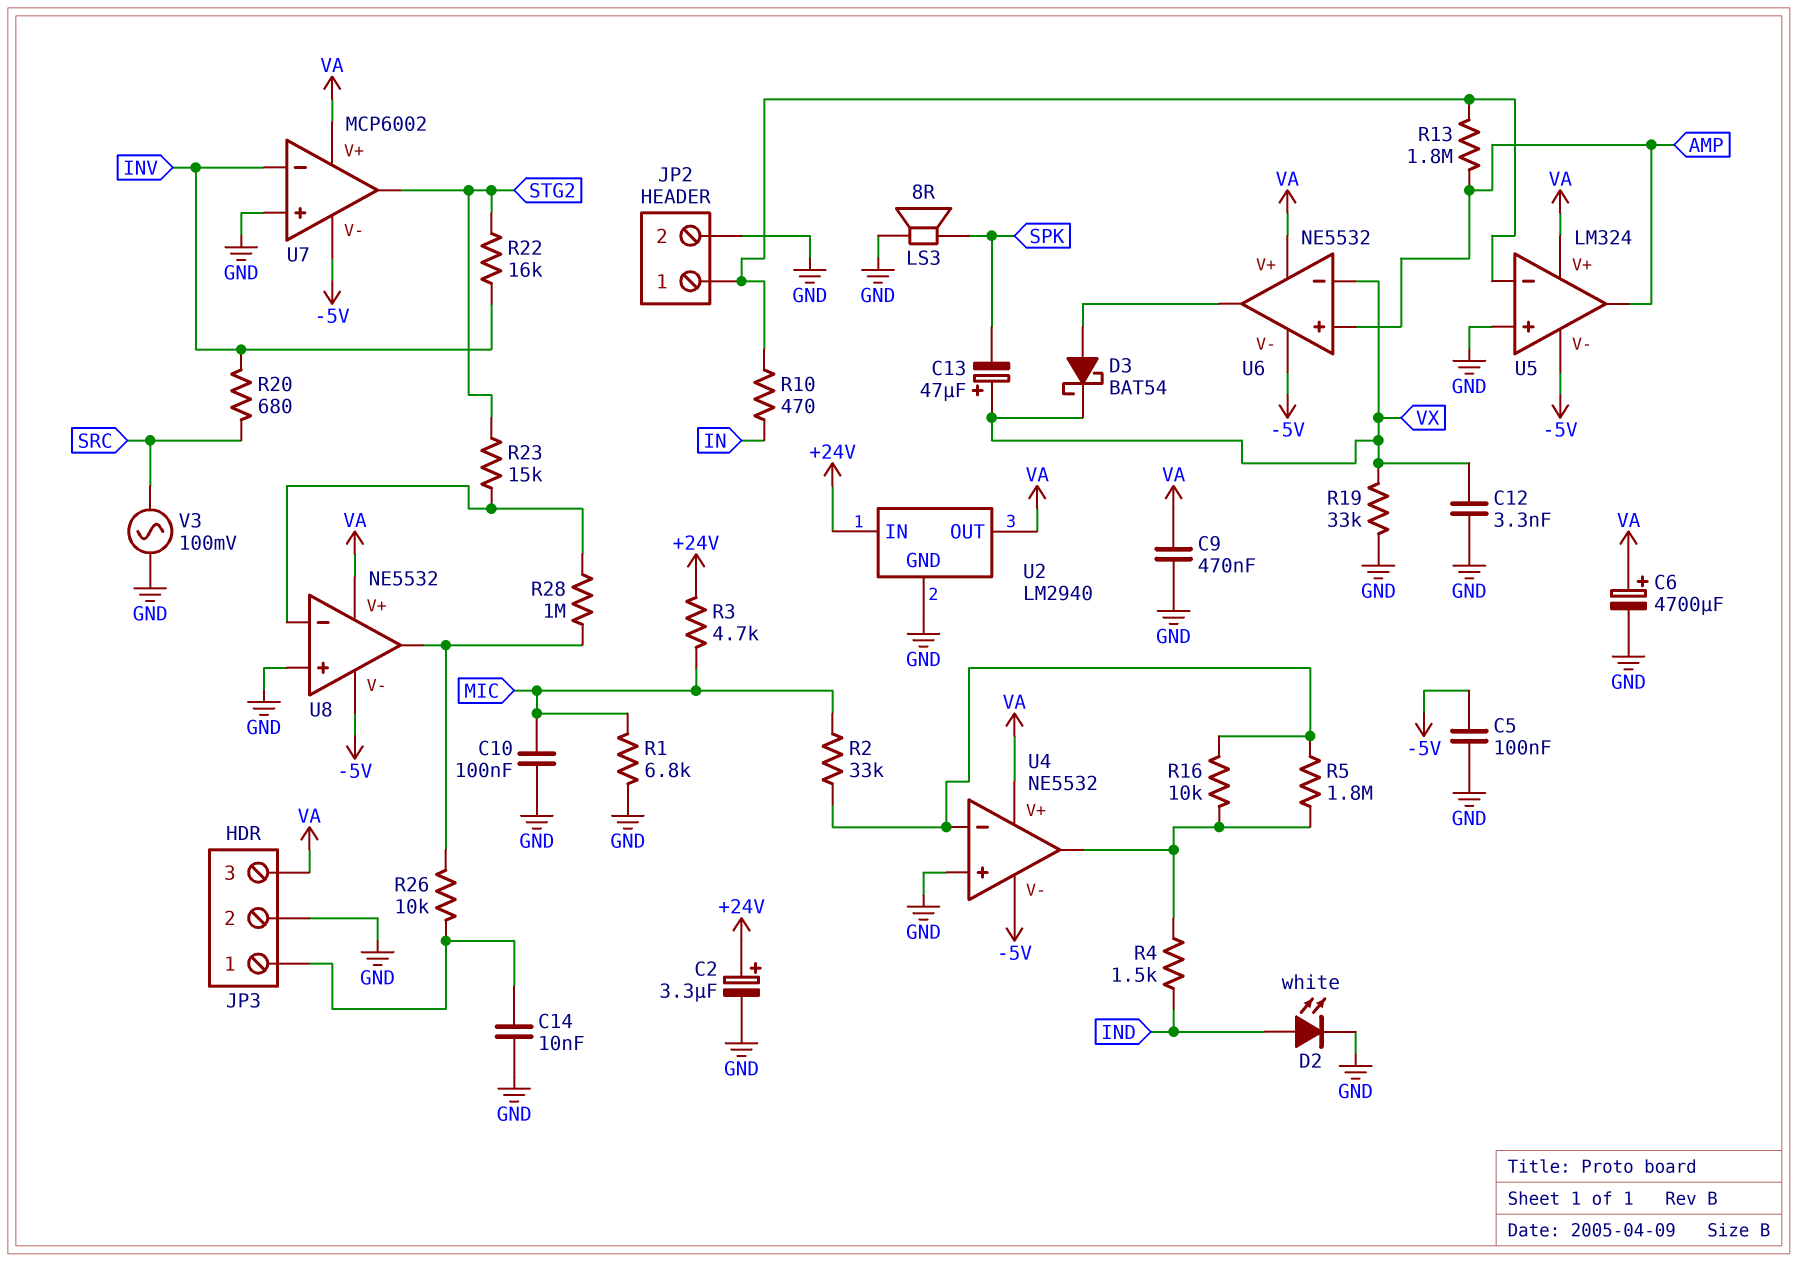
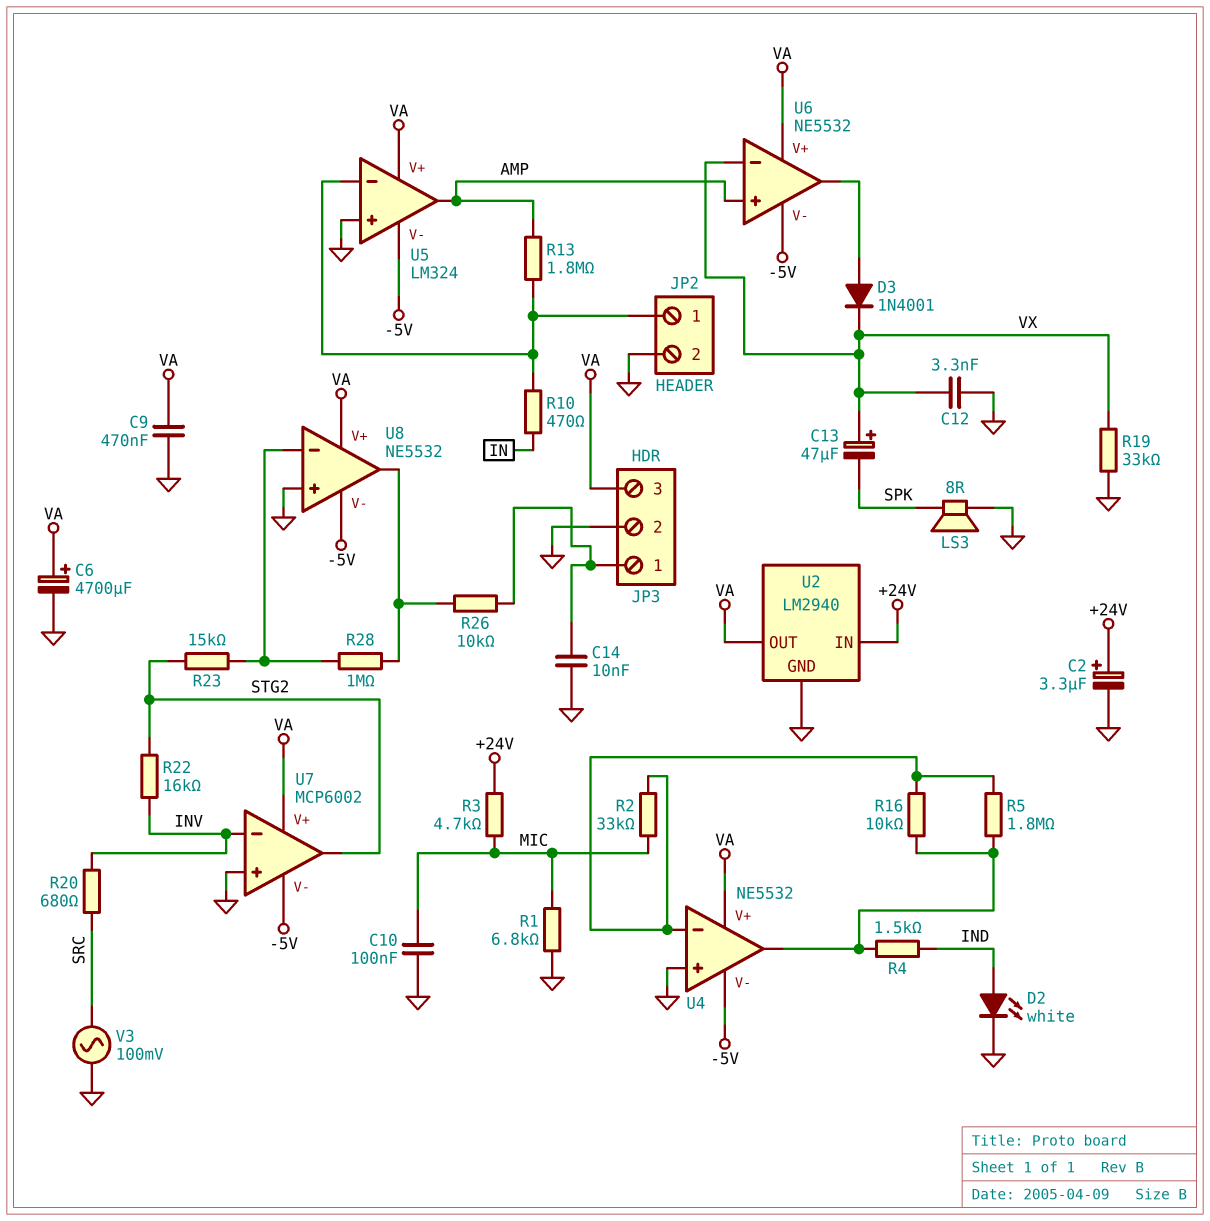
C5: 100nF (-5V, GND) -> none
D3: schottky BAT54 (A U6/out, K VX) -> diode 1N4001 (A U6/out, K VX)

